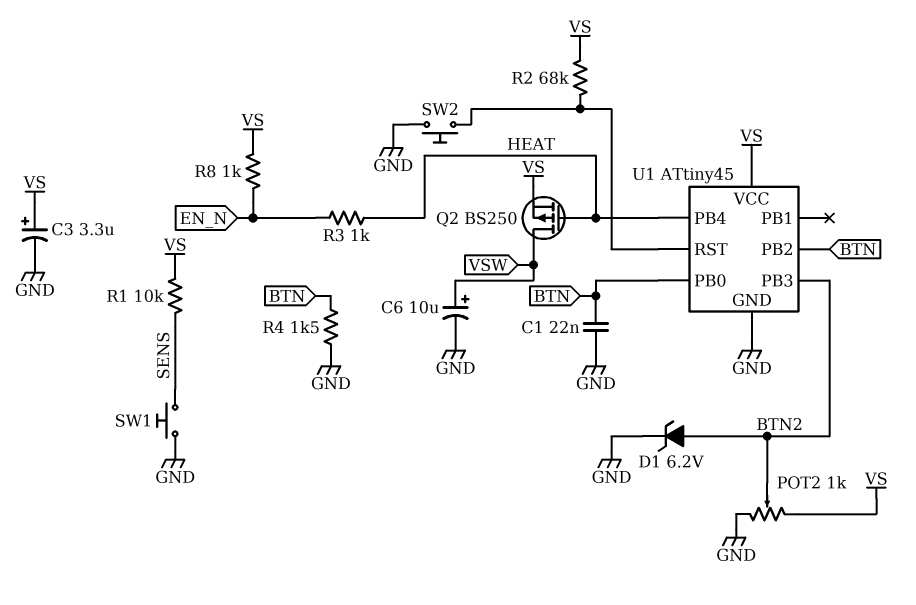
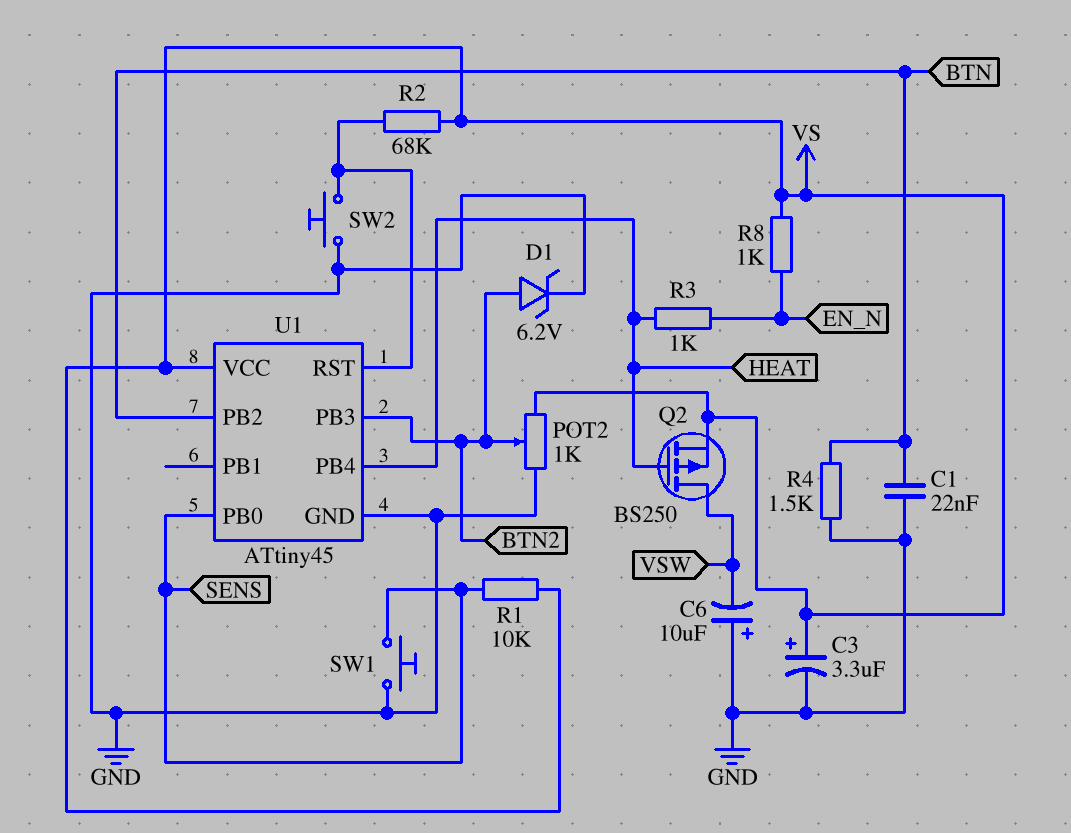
C6: 10uF (plus VSW, minus GND) -> 10uF (plus GND, minus VSW)
U1 pin PB0: BTN -> SENS

